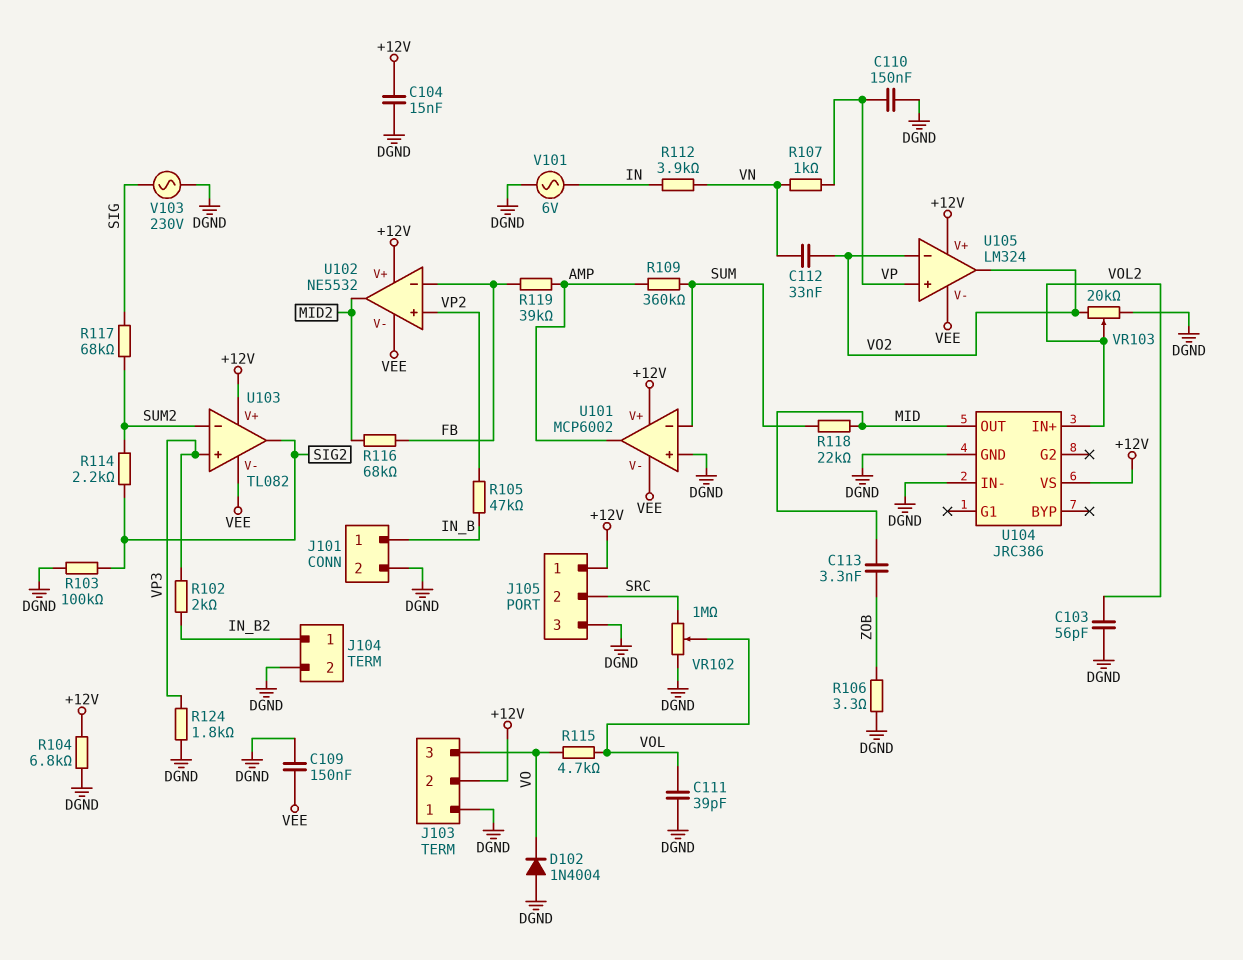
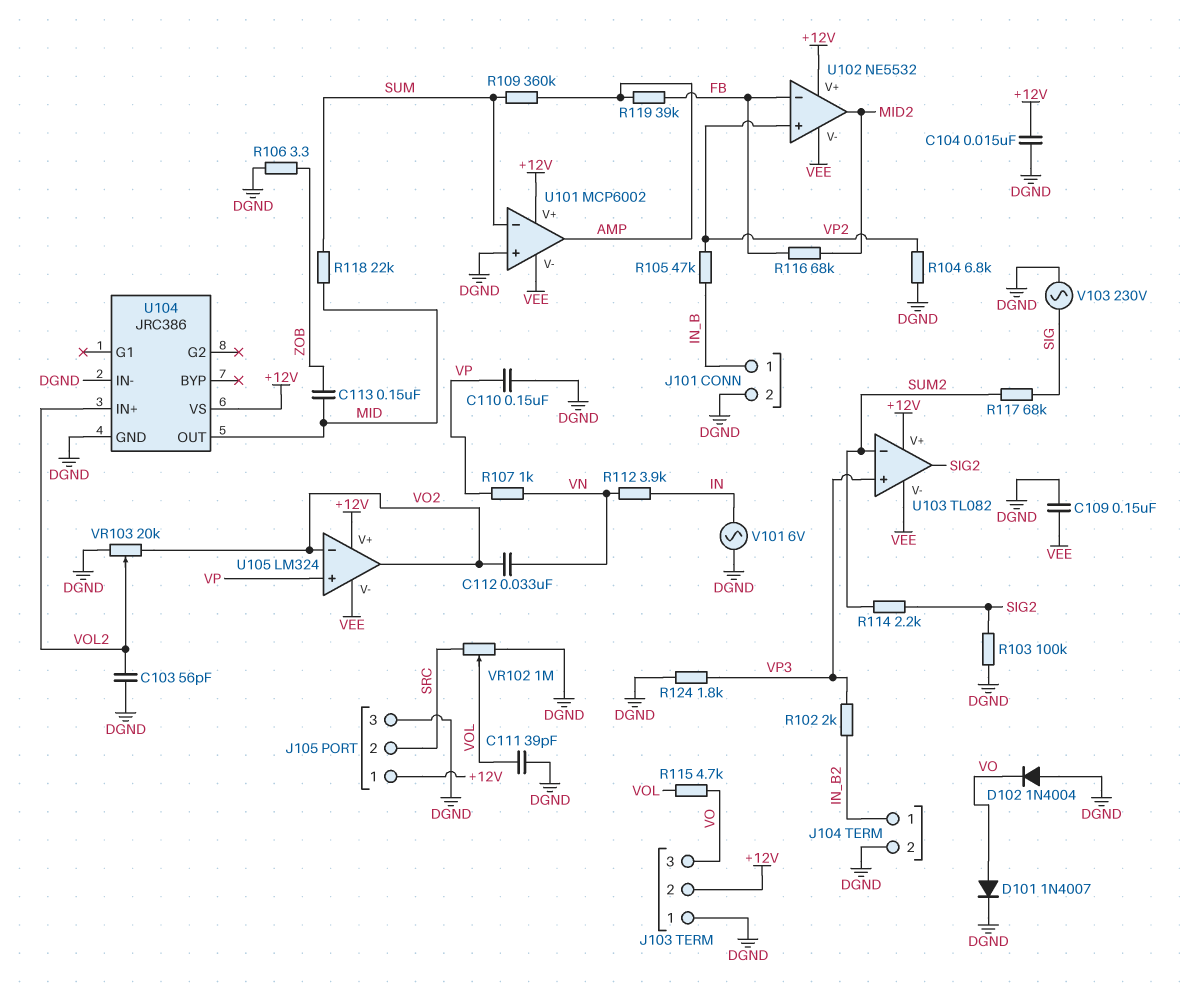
C113: 3.3nF (MID, ZOB) -> 150nF (MID, ZOB)
D101: none -> diode 1N4007 (A VO, K DGND)
R104: 6.8k (+12V, DGND) -> 6.8k (DGND, VP2)

